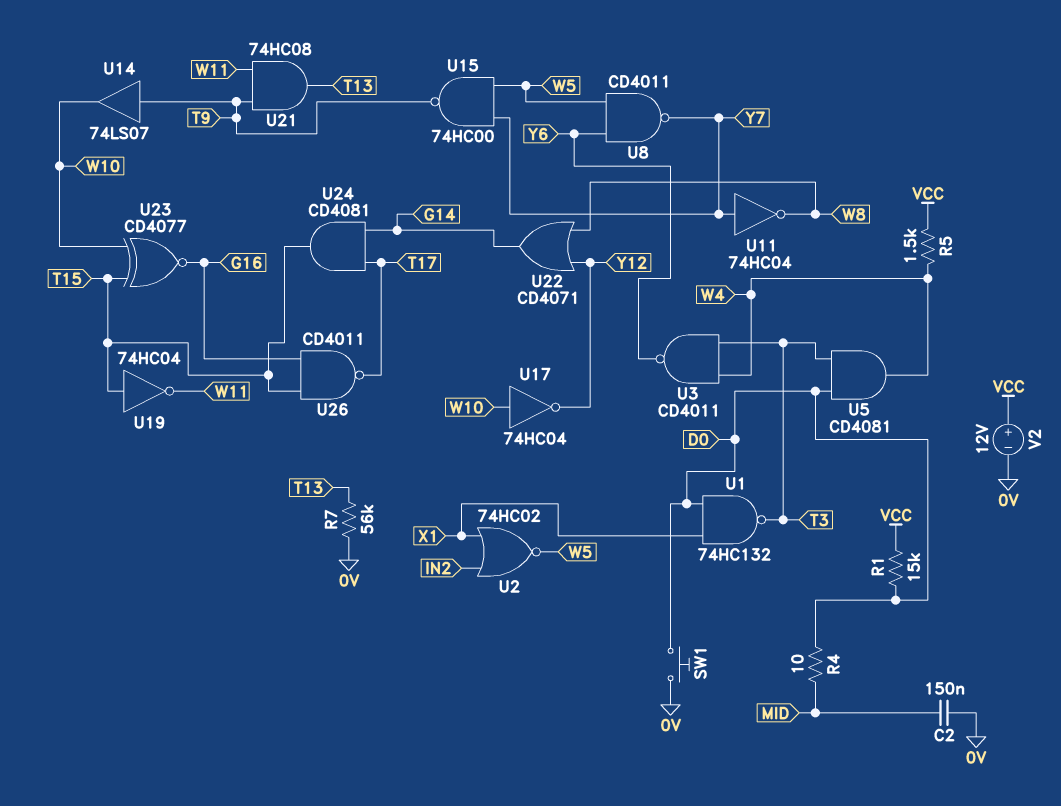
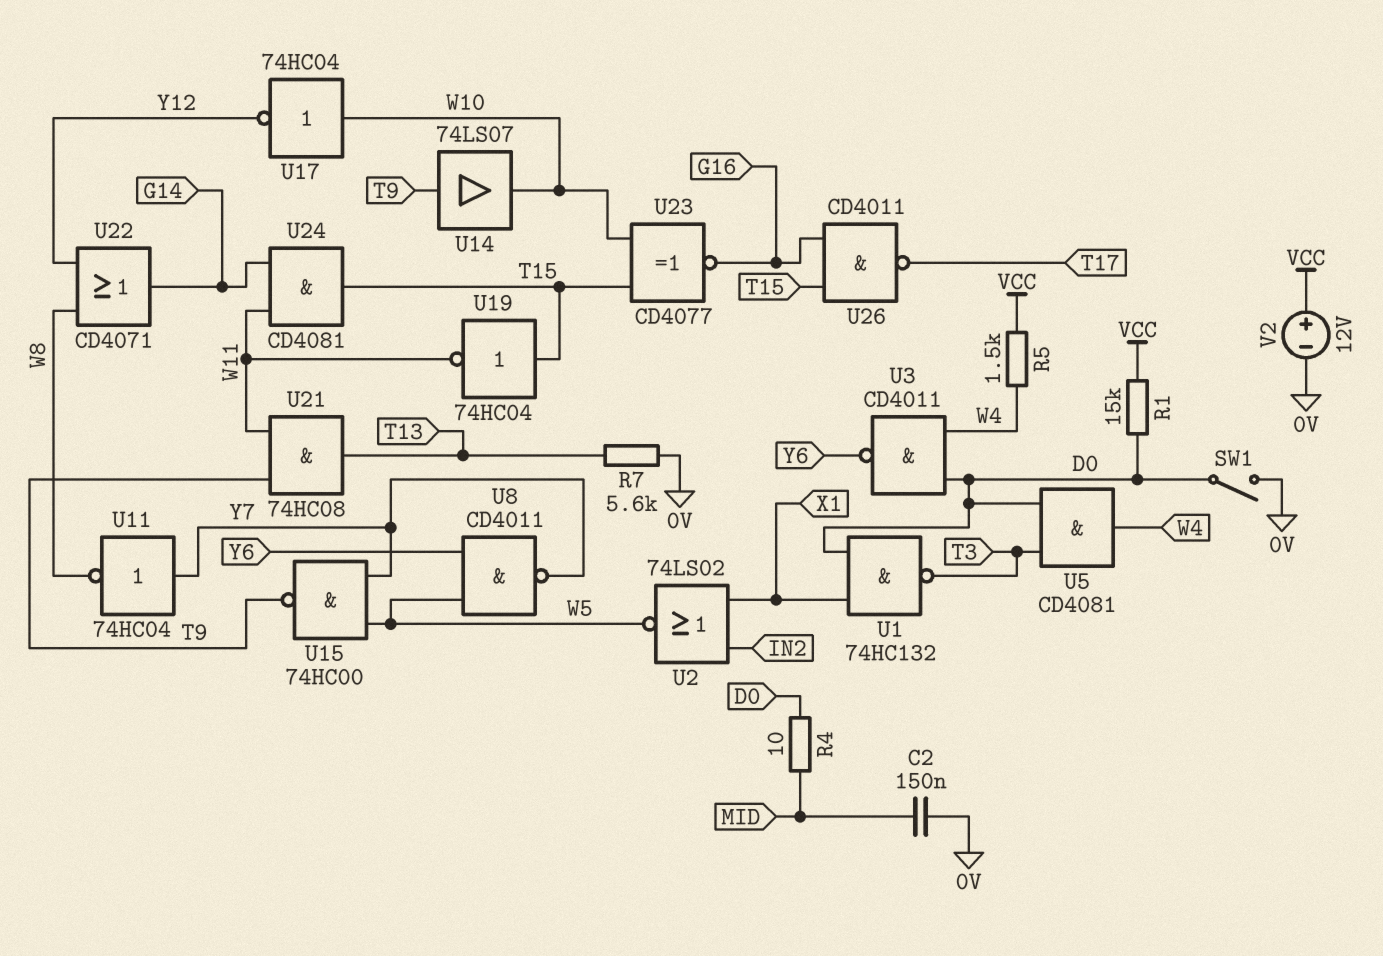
R7: 56k (0V, T13) -> 5.6k (0V, T13)
SW1: button (0V, D0) -> switch (0V, D0)
U2: NOR 74HC02 (in IN2, in X1, out W5) -> NOR 74LS02 (in IN2, in X1, out W5)
U3: NAND CD4011 (in T3, in W4, out Y6) -> NAND CD4011 (in D0, in W4, out Y6)
U24: AND CD4081 (in G14, in T17, out T15) -> AND CD4081 (in G14, in W11, out T15)

